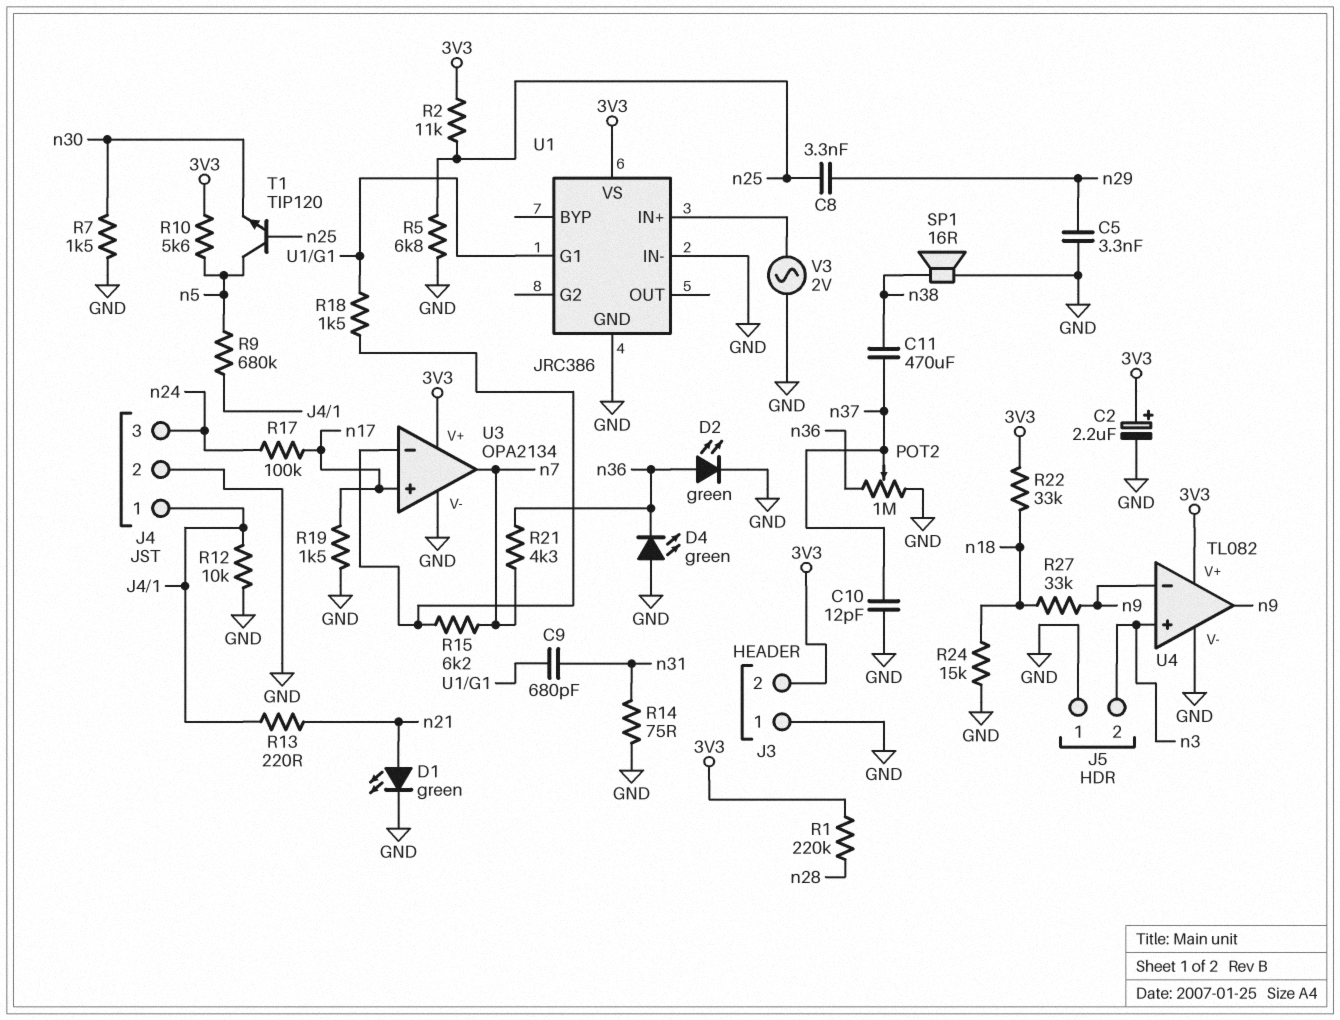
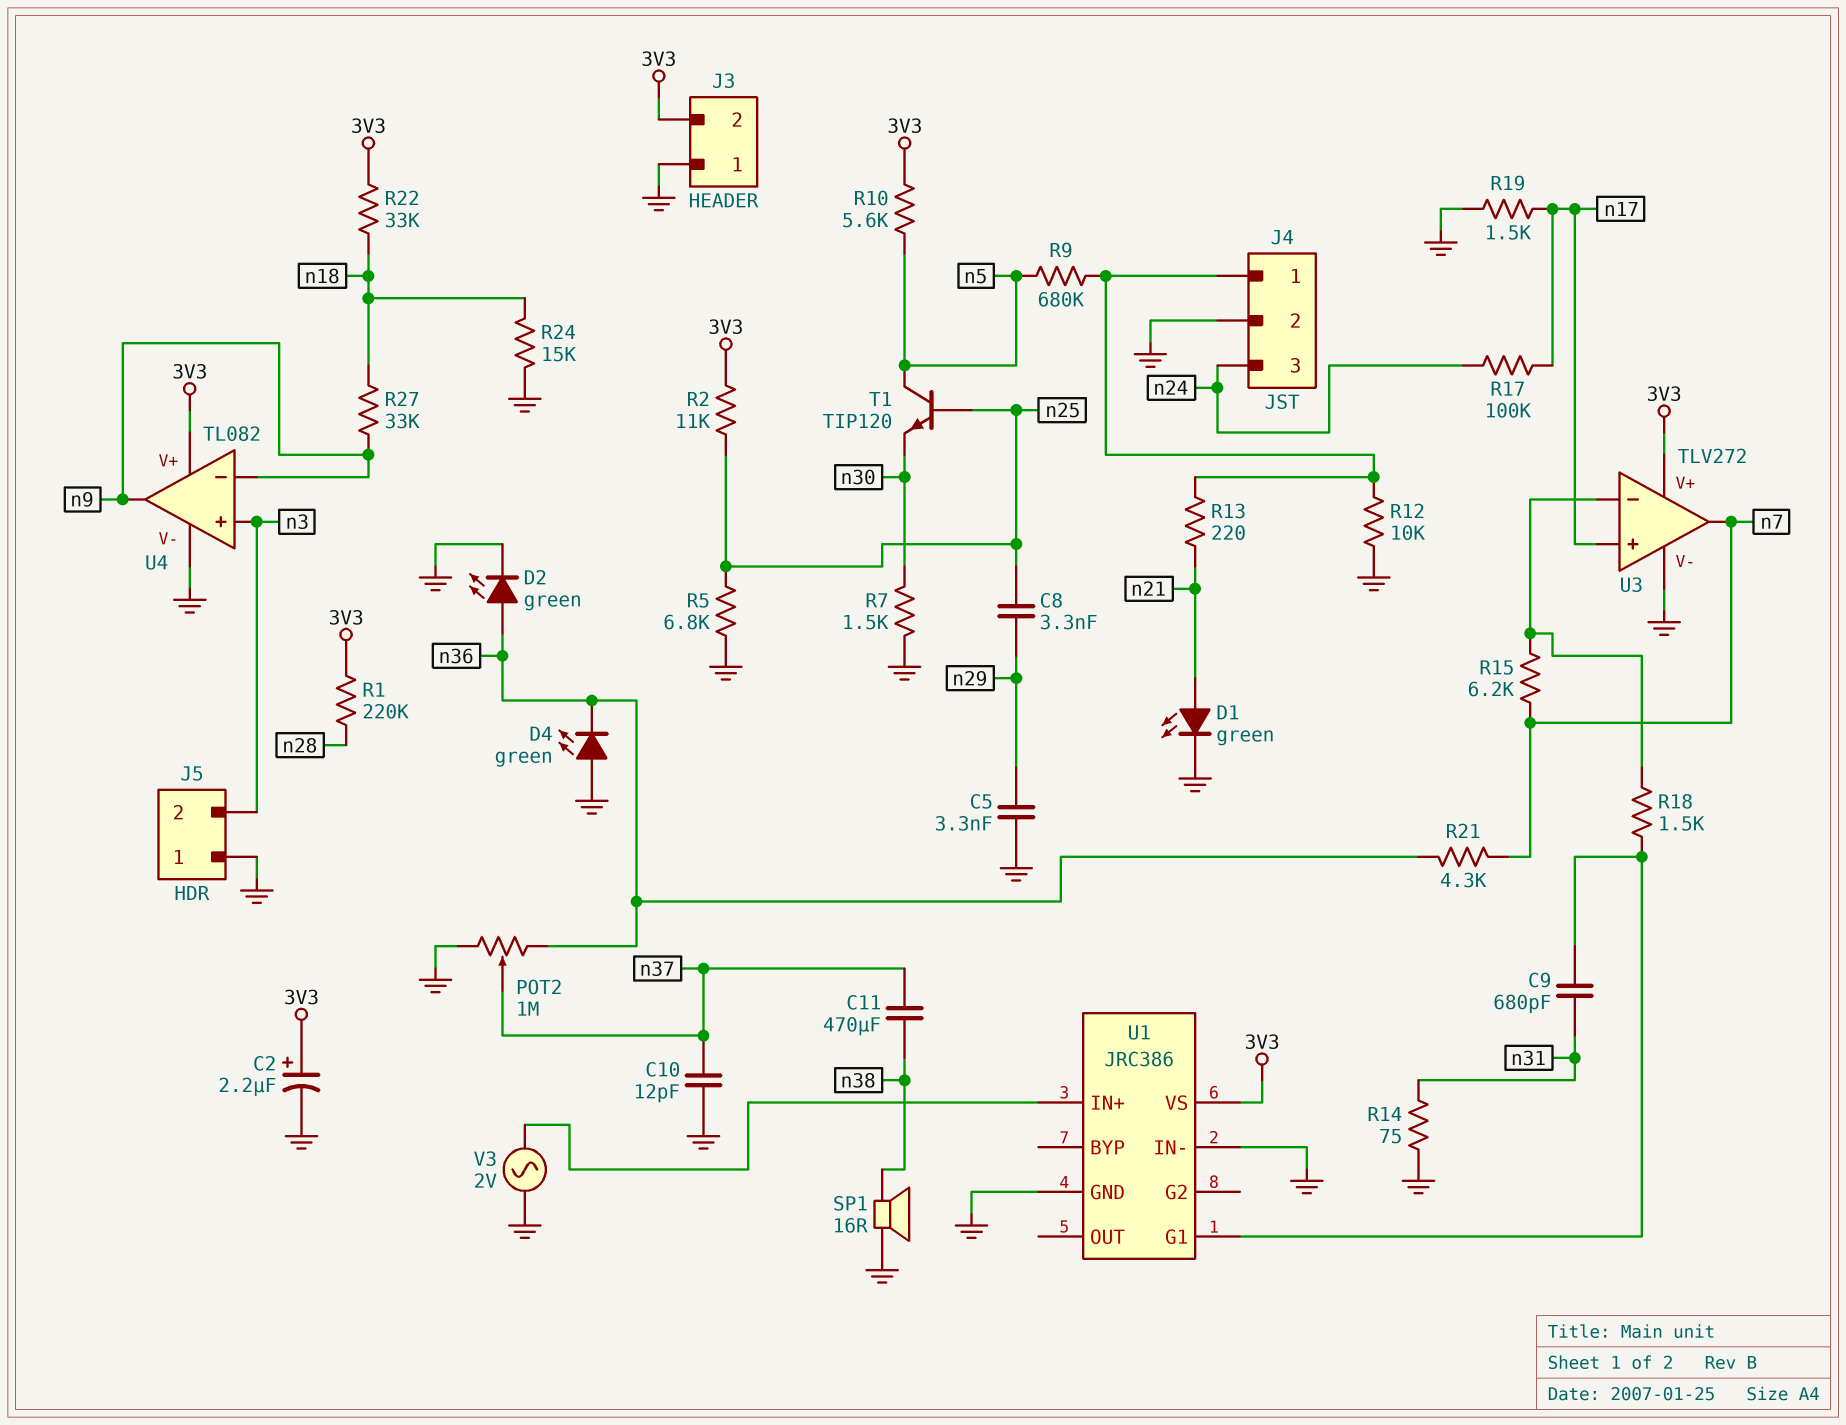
U3: OPA2134 -> TLV272

